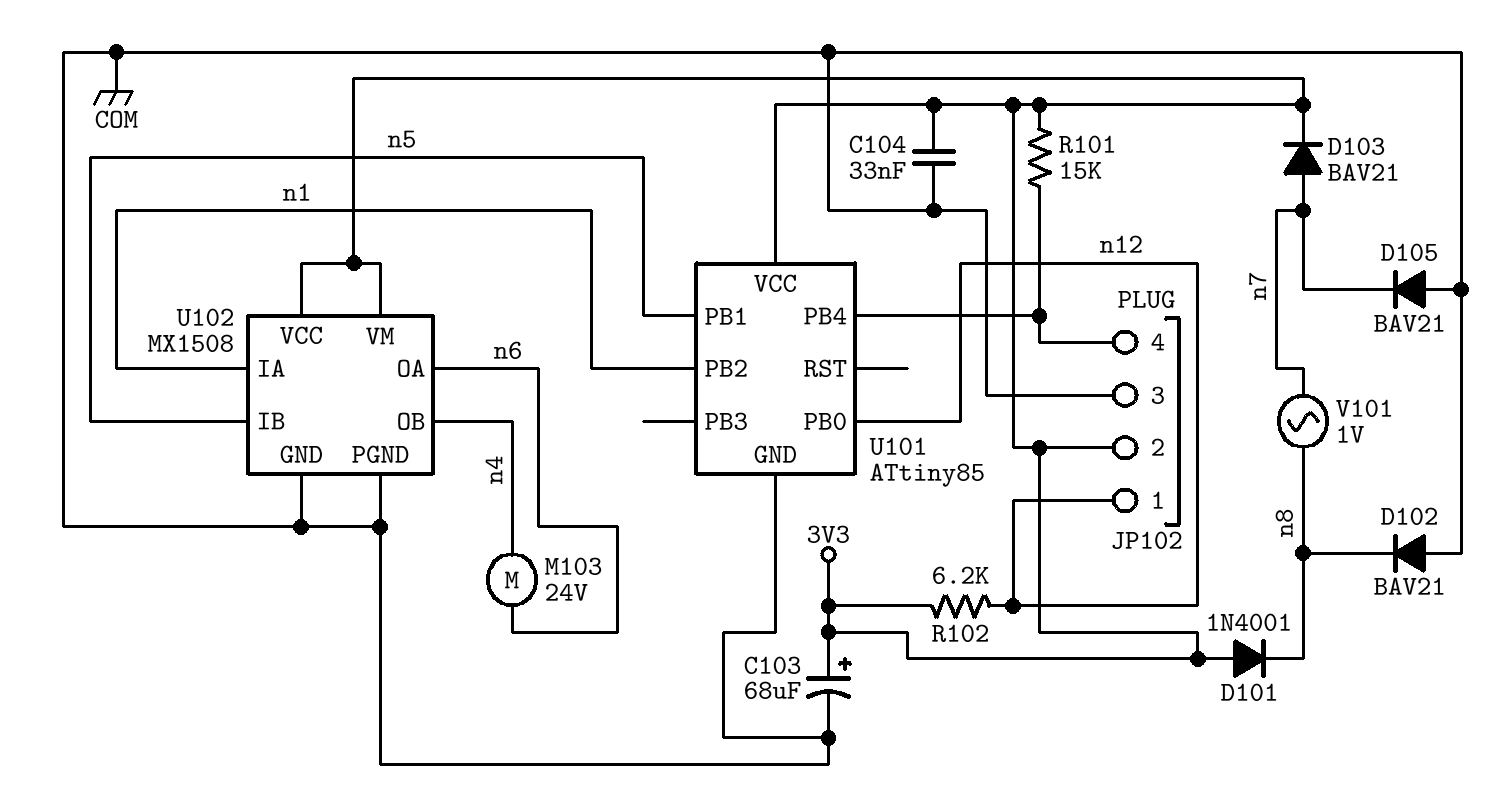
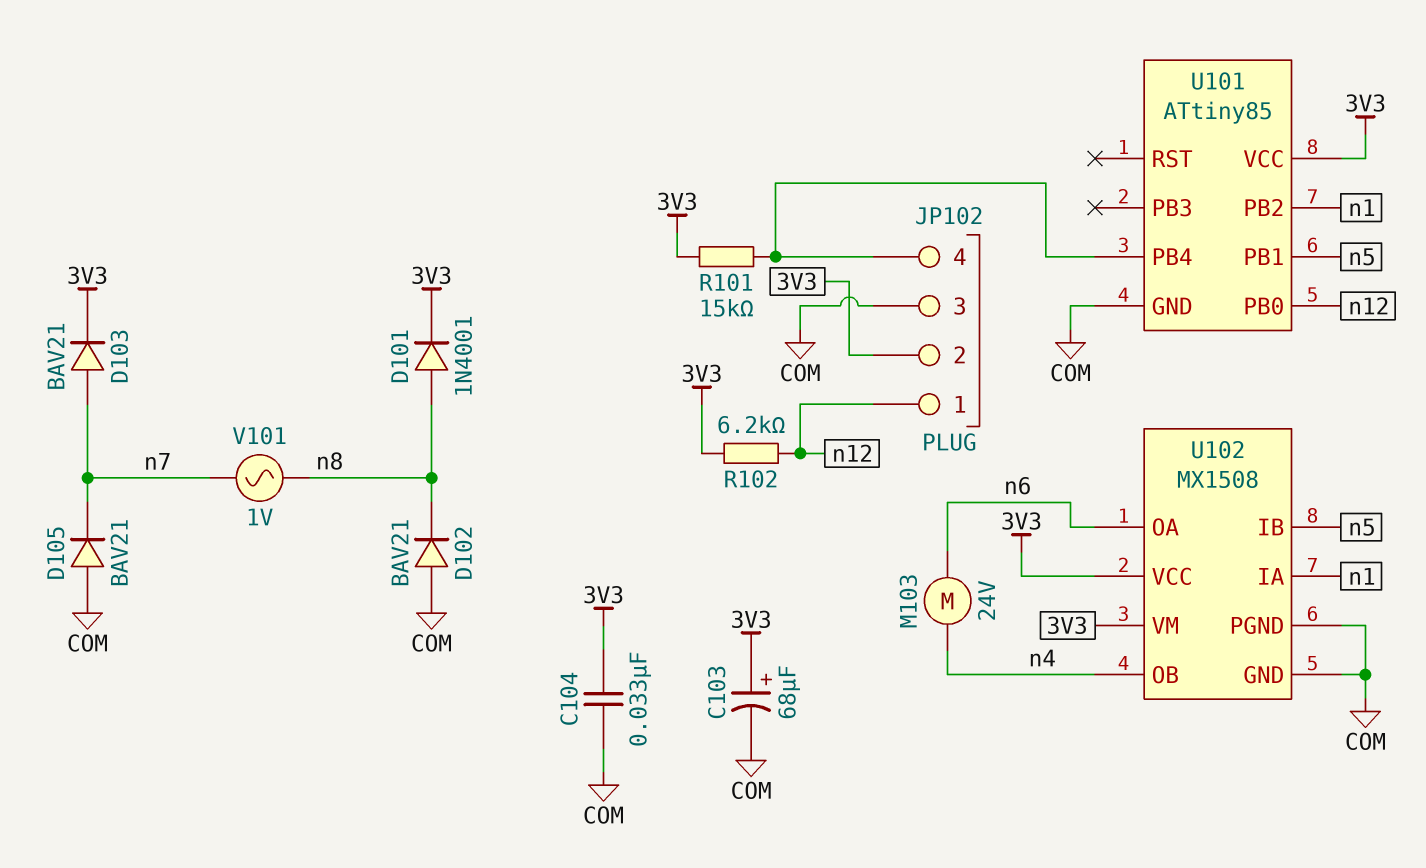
D101: diode 1N4001 (A 3V3, K n8) -> diode 1N4001 (A n8, K 3V3)

